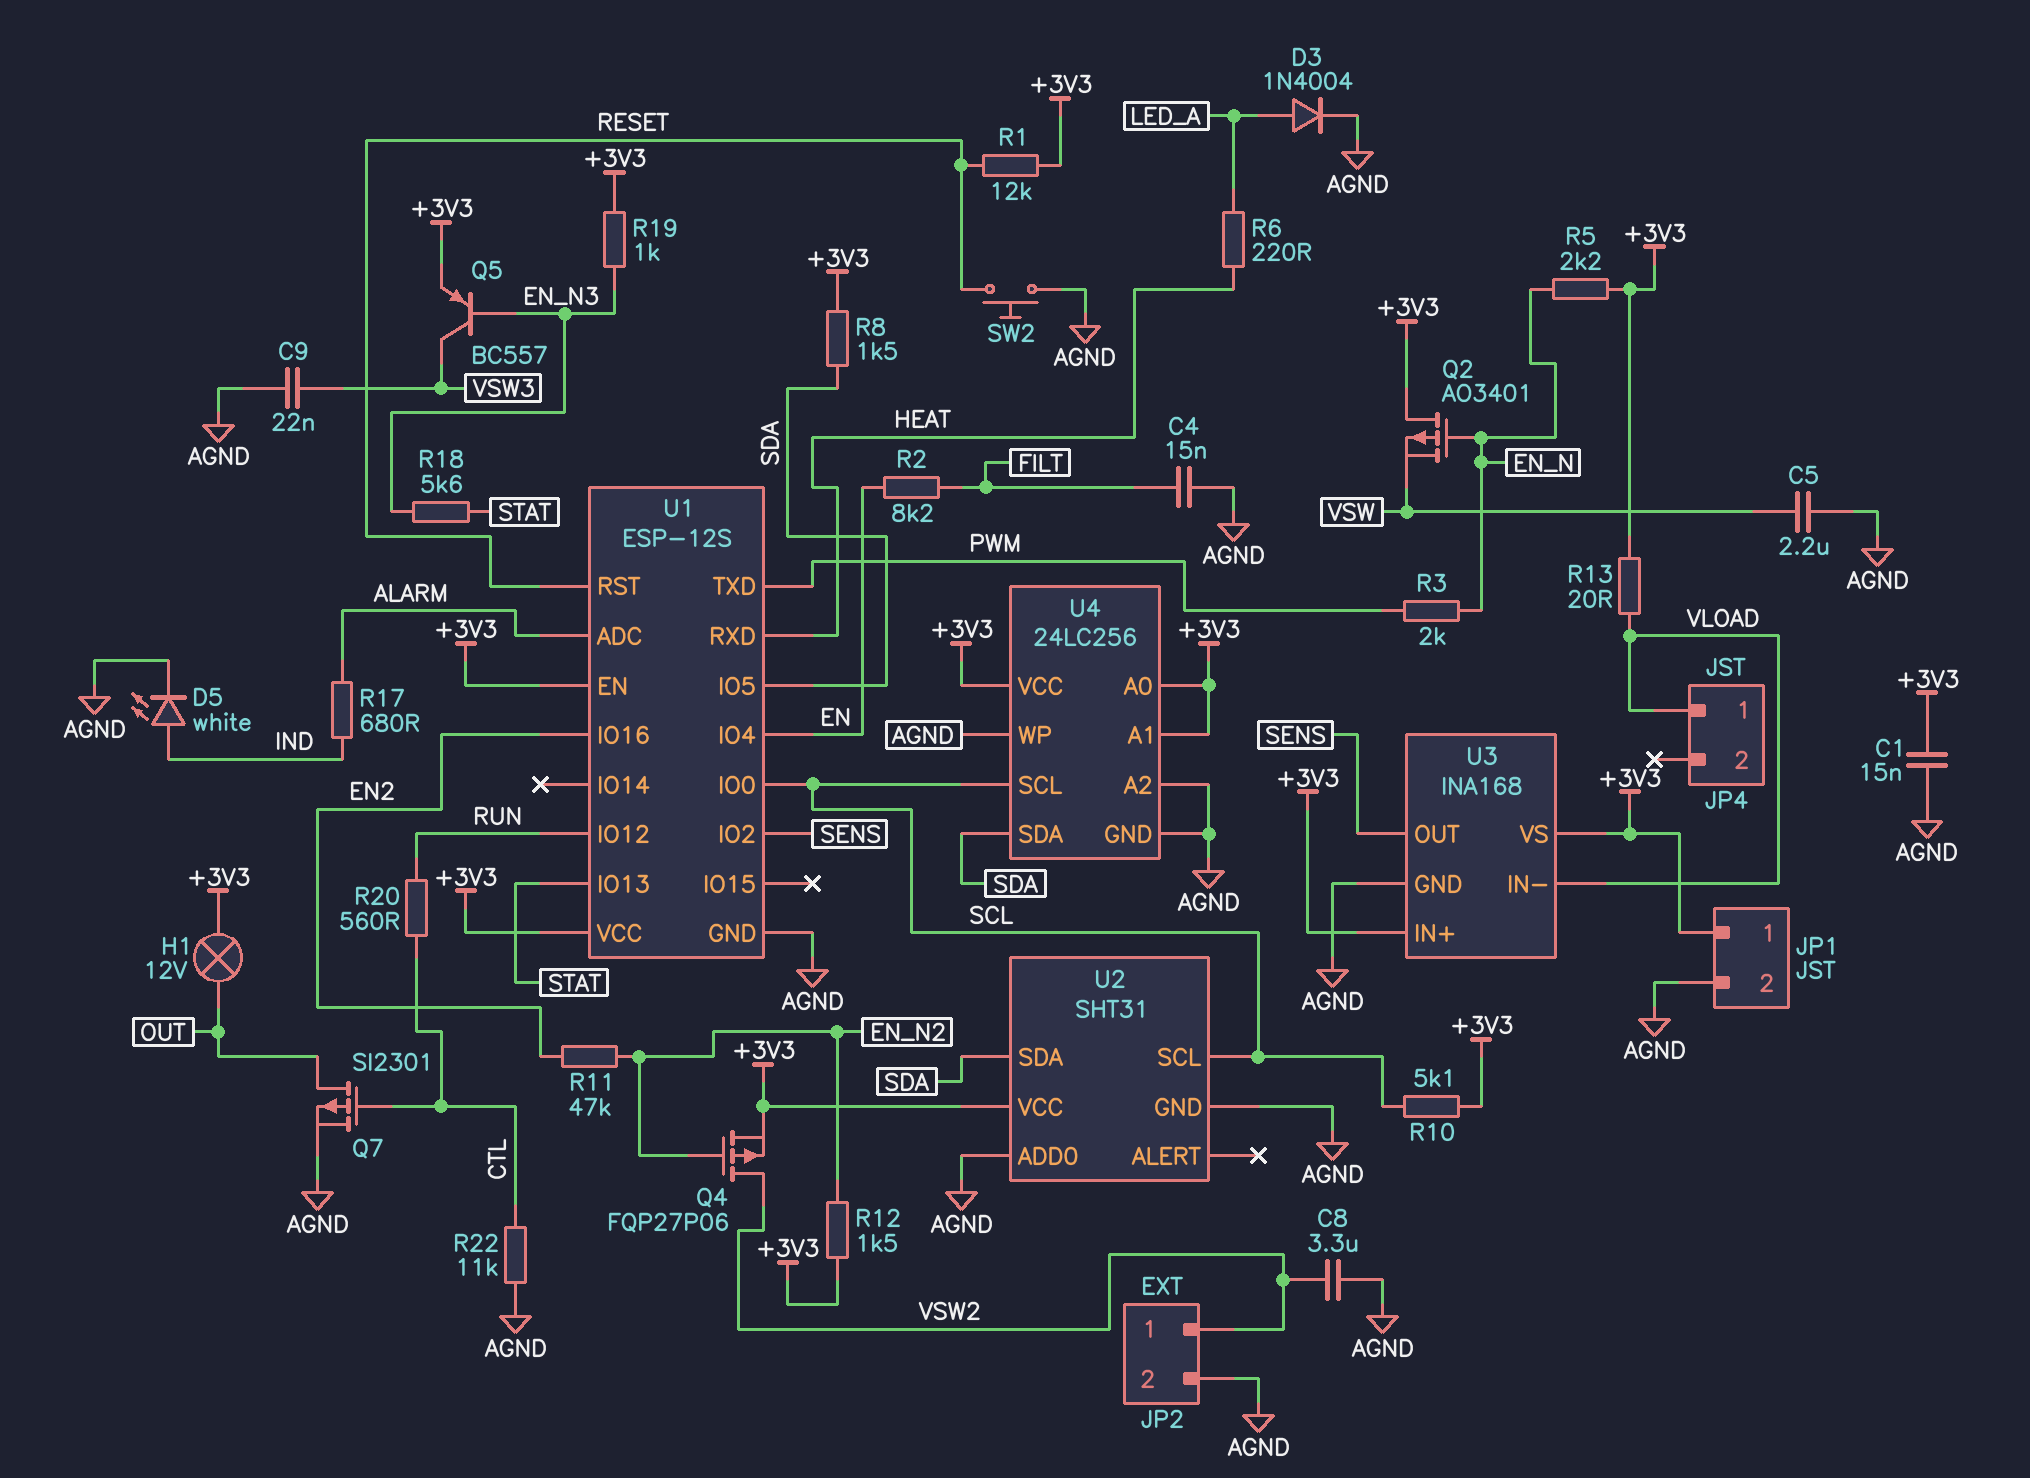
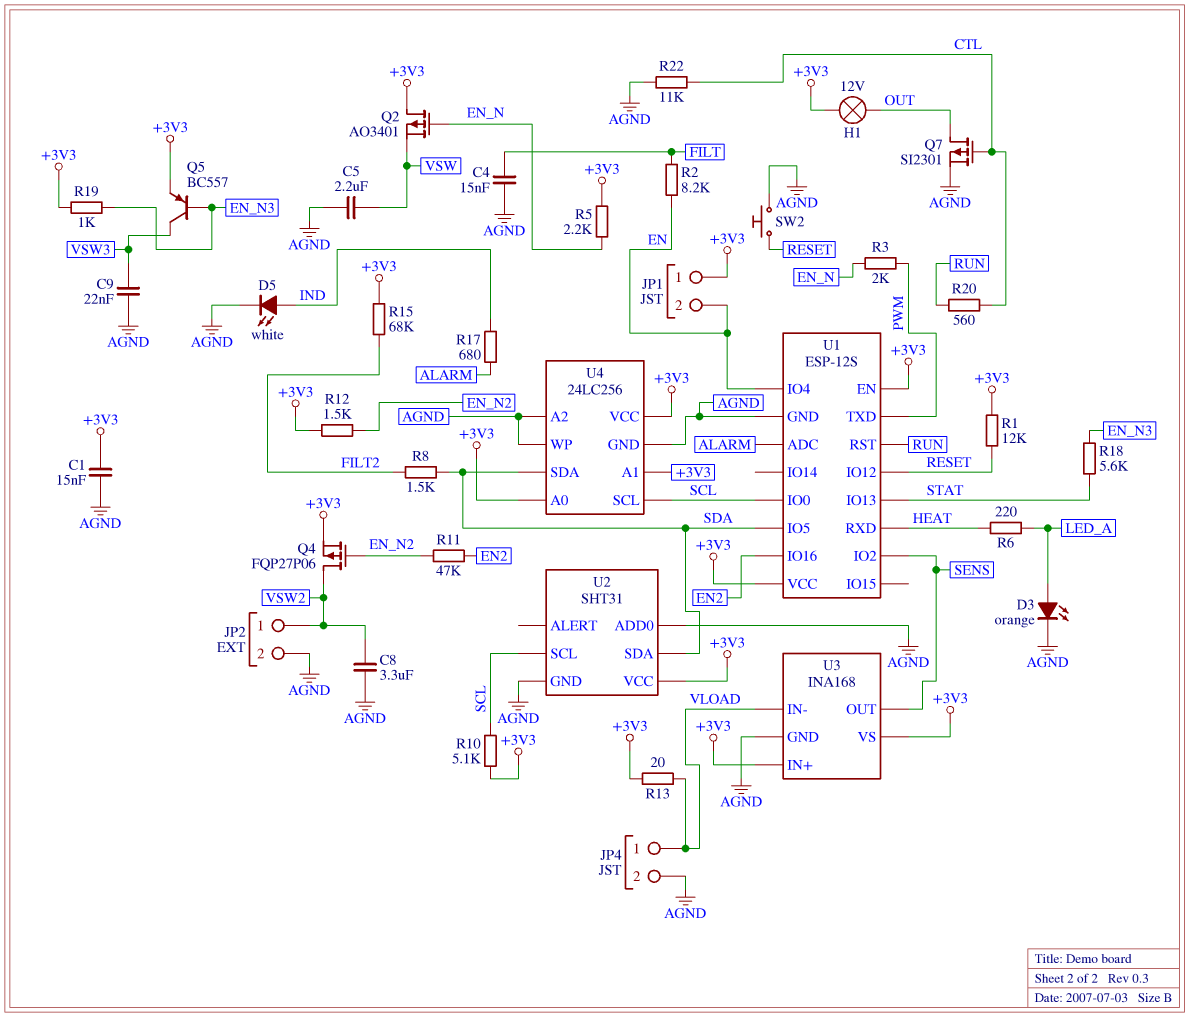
D3: diode 1N4004 (A LED_A, K AGND) -> LED orange (A LED_A, K AGND)
JP1 pin 2: AGND -> EN
JP4 pin 2: none -> AGND
R8: 1.5k (+3V3, SDA) -> 1.5k (FILT2, SDA)
R15: none -> 68k (+3V3, FILT2)
U1 pin IO12: RUN -> RESET
U1 pin RST: RESET -> RUN

